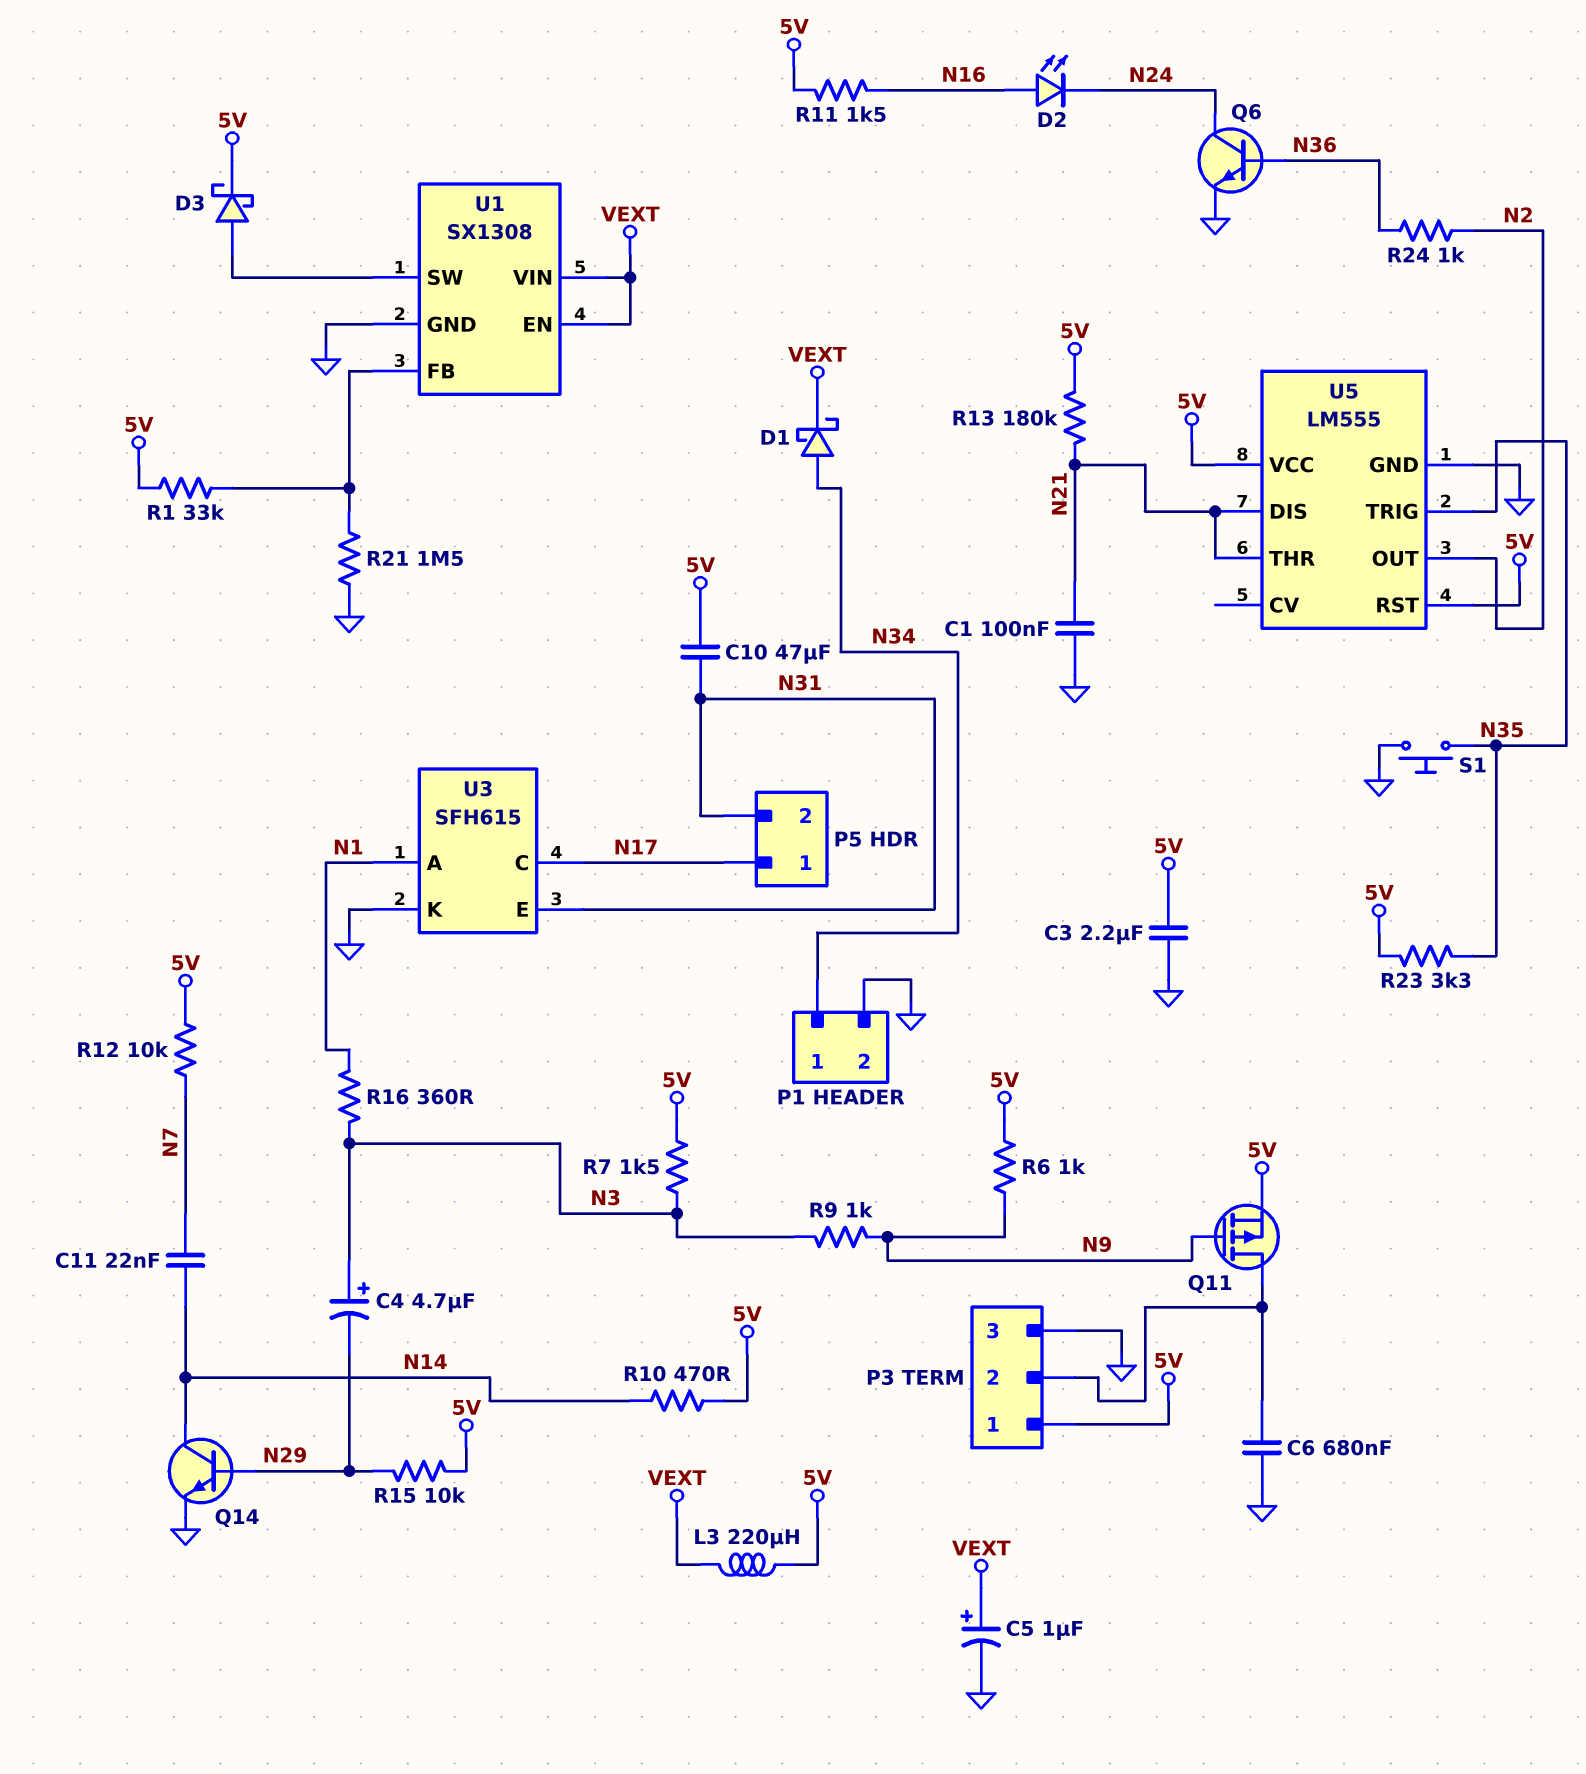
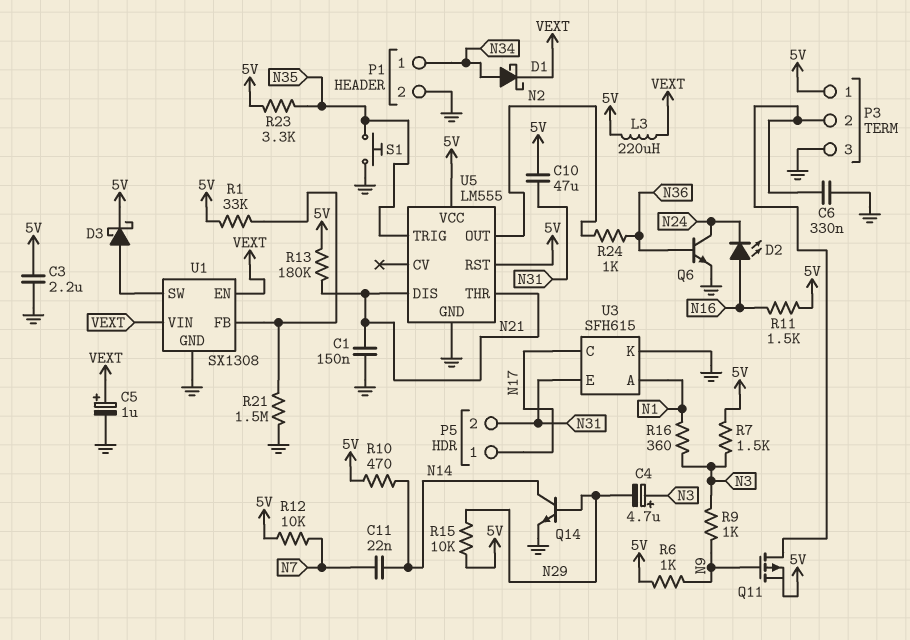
C1: 100nF (GND, N21) -> 150nF (GND, N21)
C6: 680nF (GND, P3/2) -> 330nF (GND, P3/2)

